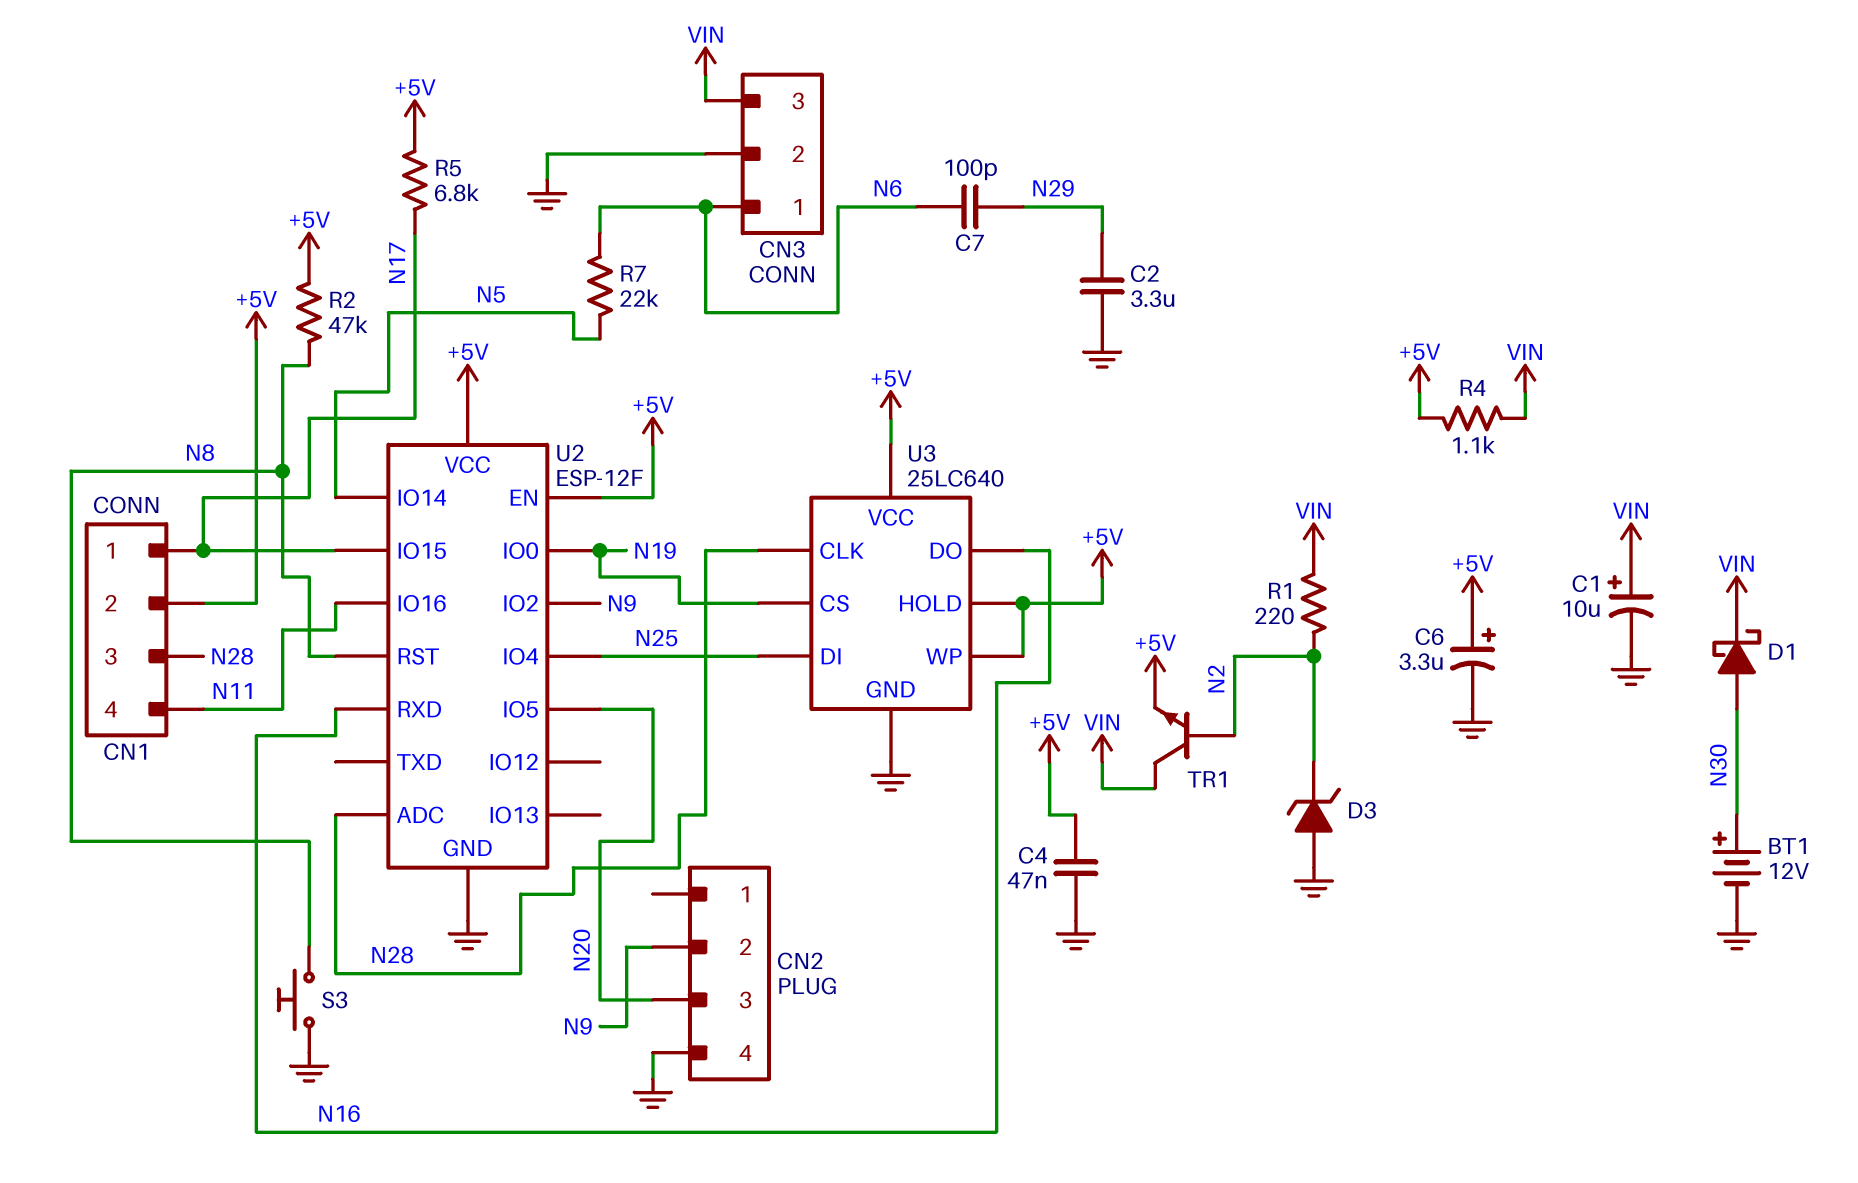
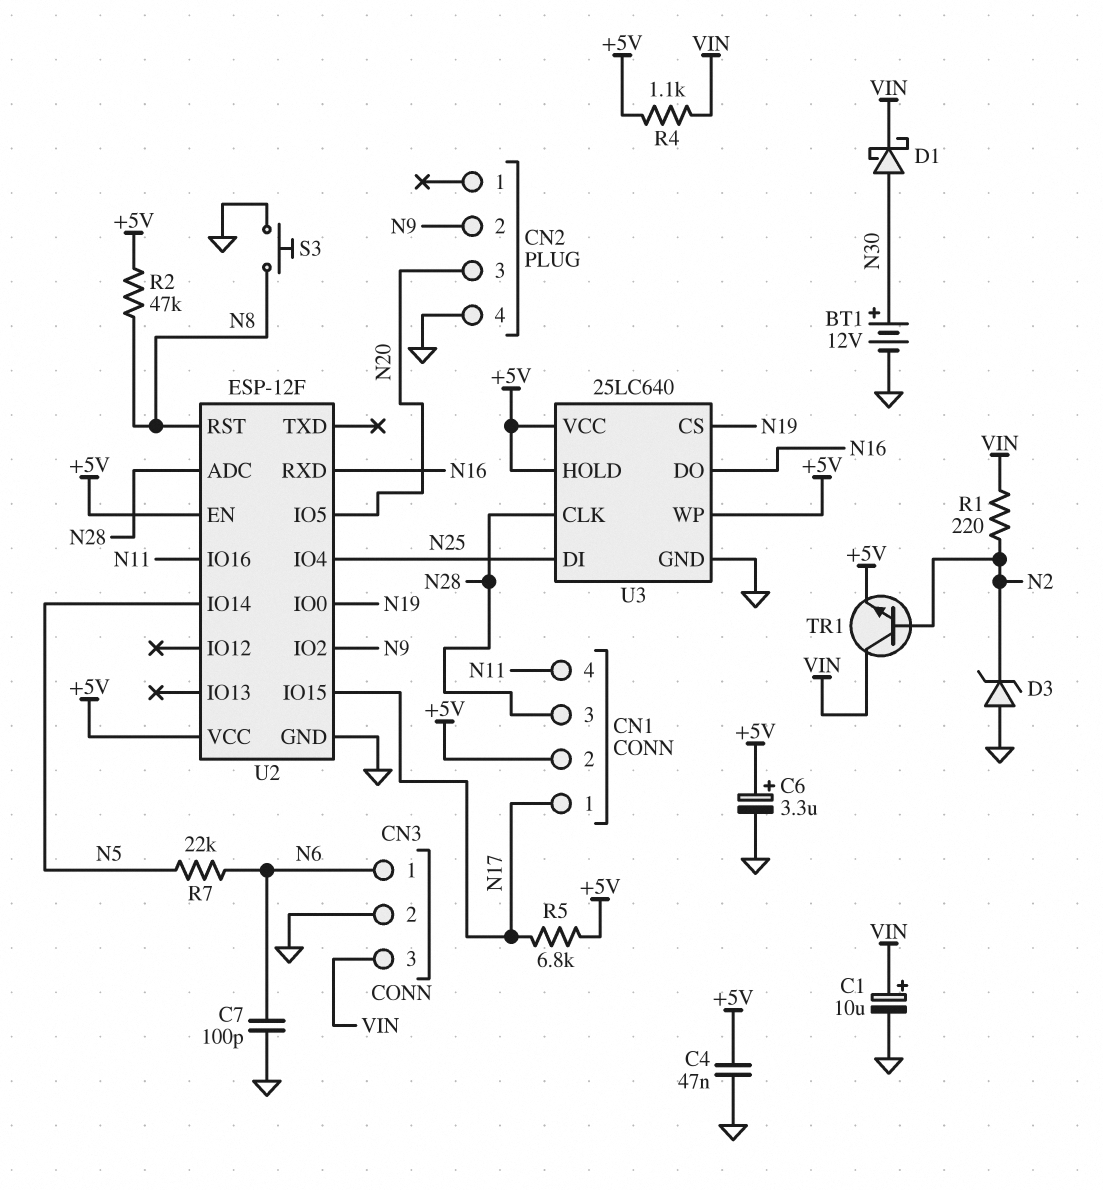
C2: 3.3uF (GND, N29) -> none
C7: 100pF (N6, N29) -> 100pF (GND, N6)

